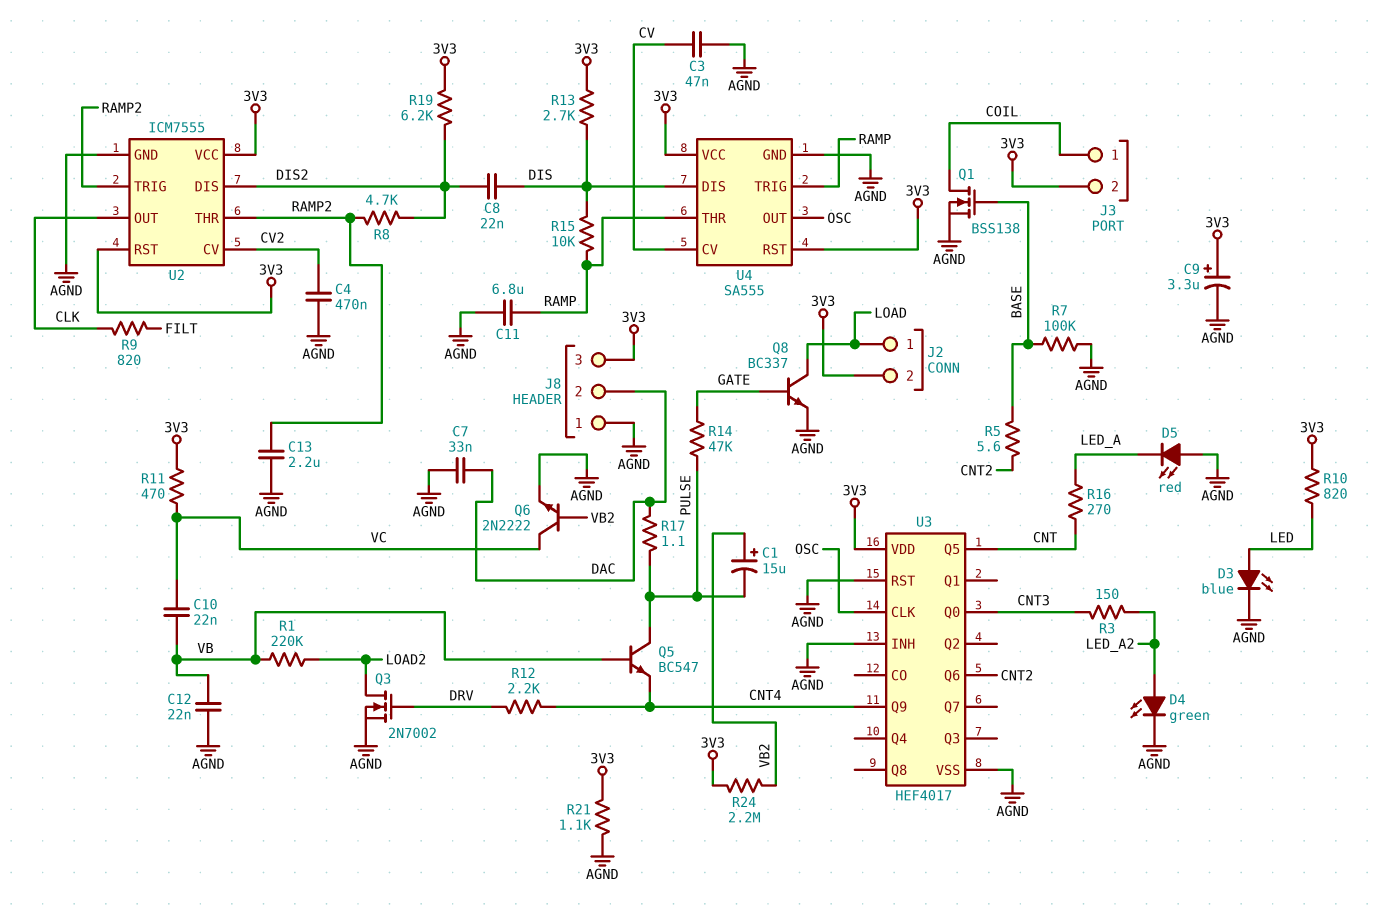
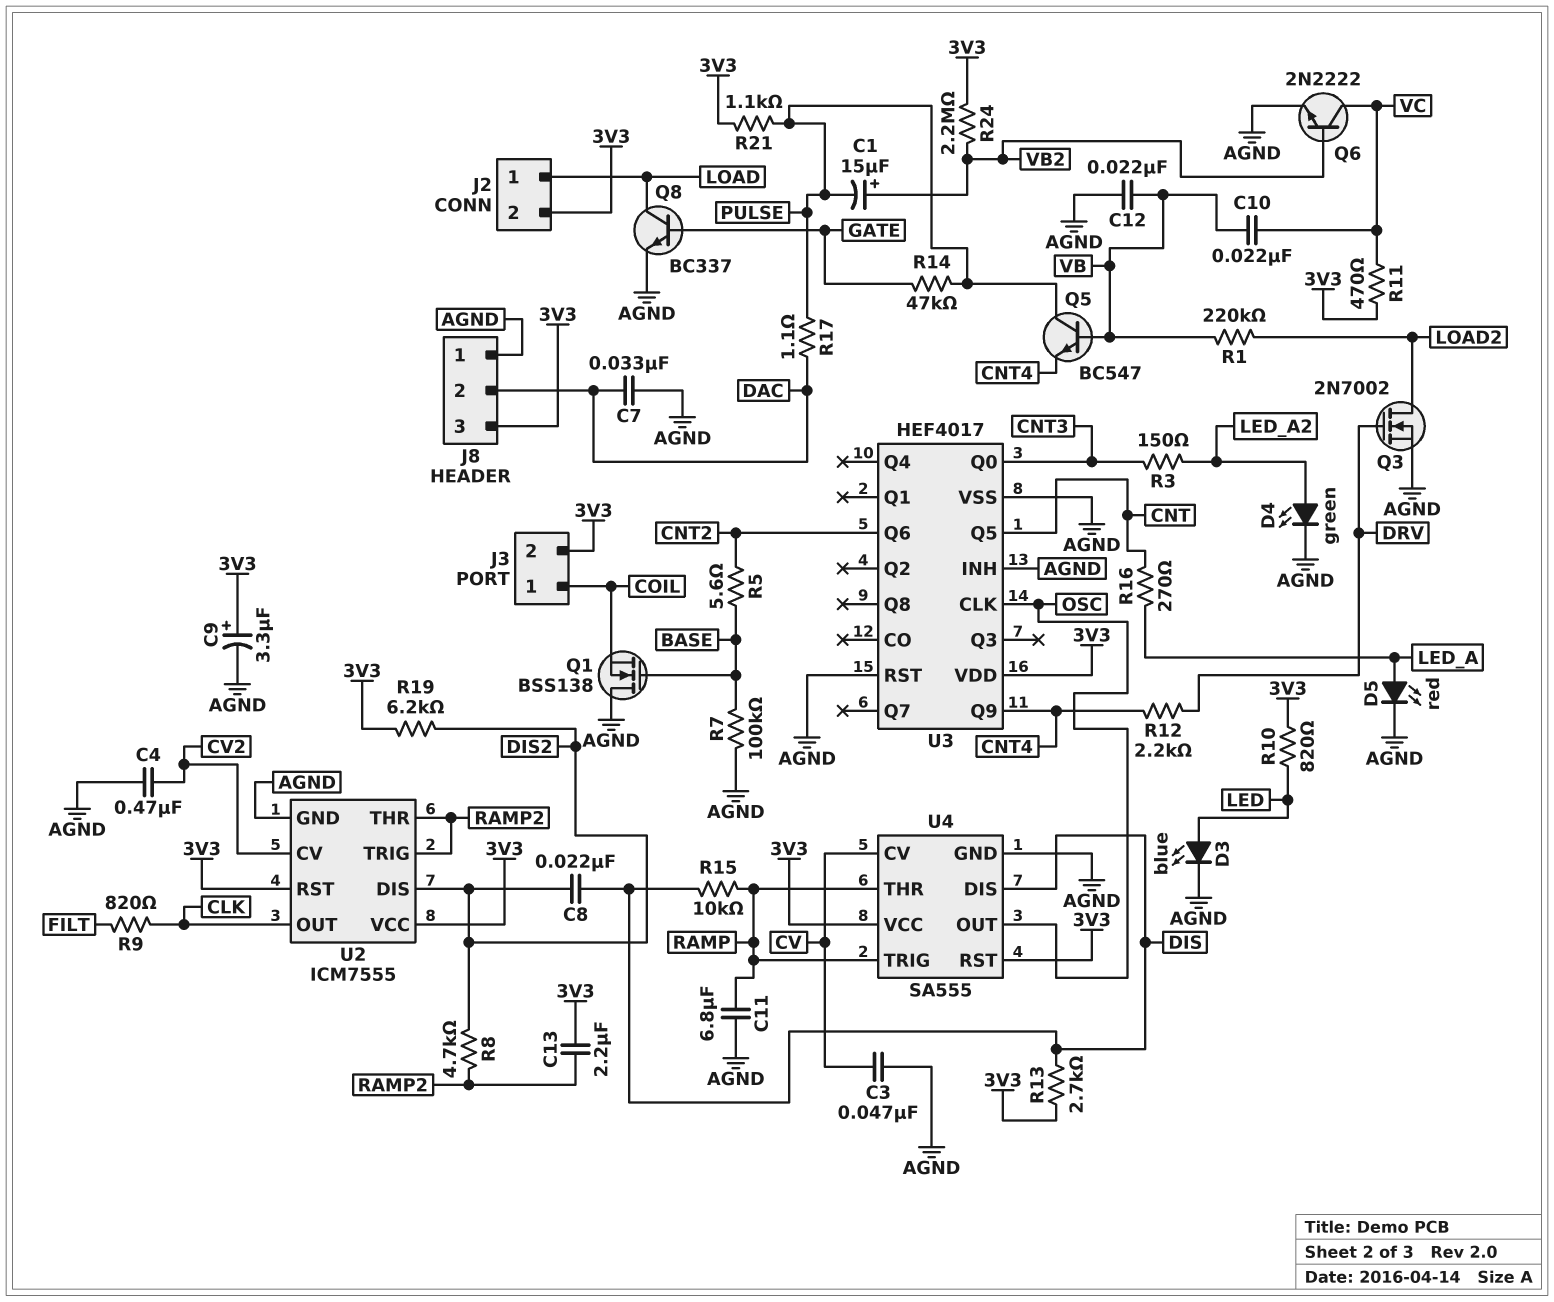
C13: 2.2uF (AGND, RAMP2) -> 2.2uF (3V3, RAMP2)
D5: LED red (A AGND, K LED_A) -> LED red (A LED_A, K AGND)
Q1: NMOS BSS138 (G BASE, D COIL, S AGND) -> NMOS BSS138 (G BASE, D AGND, S COIL)
R21: 1.1k (3V3, AGND) -> 1.1k (3V3, PULSE)

